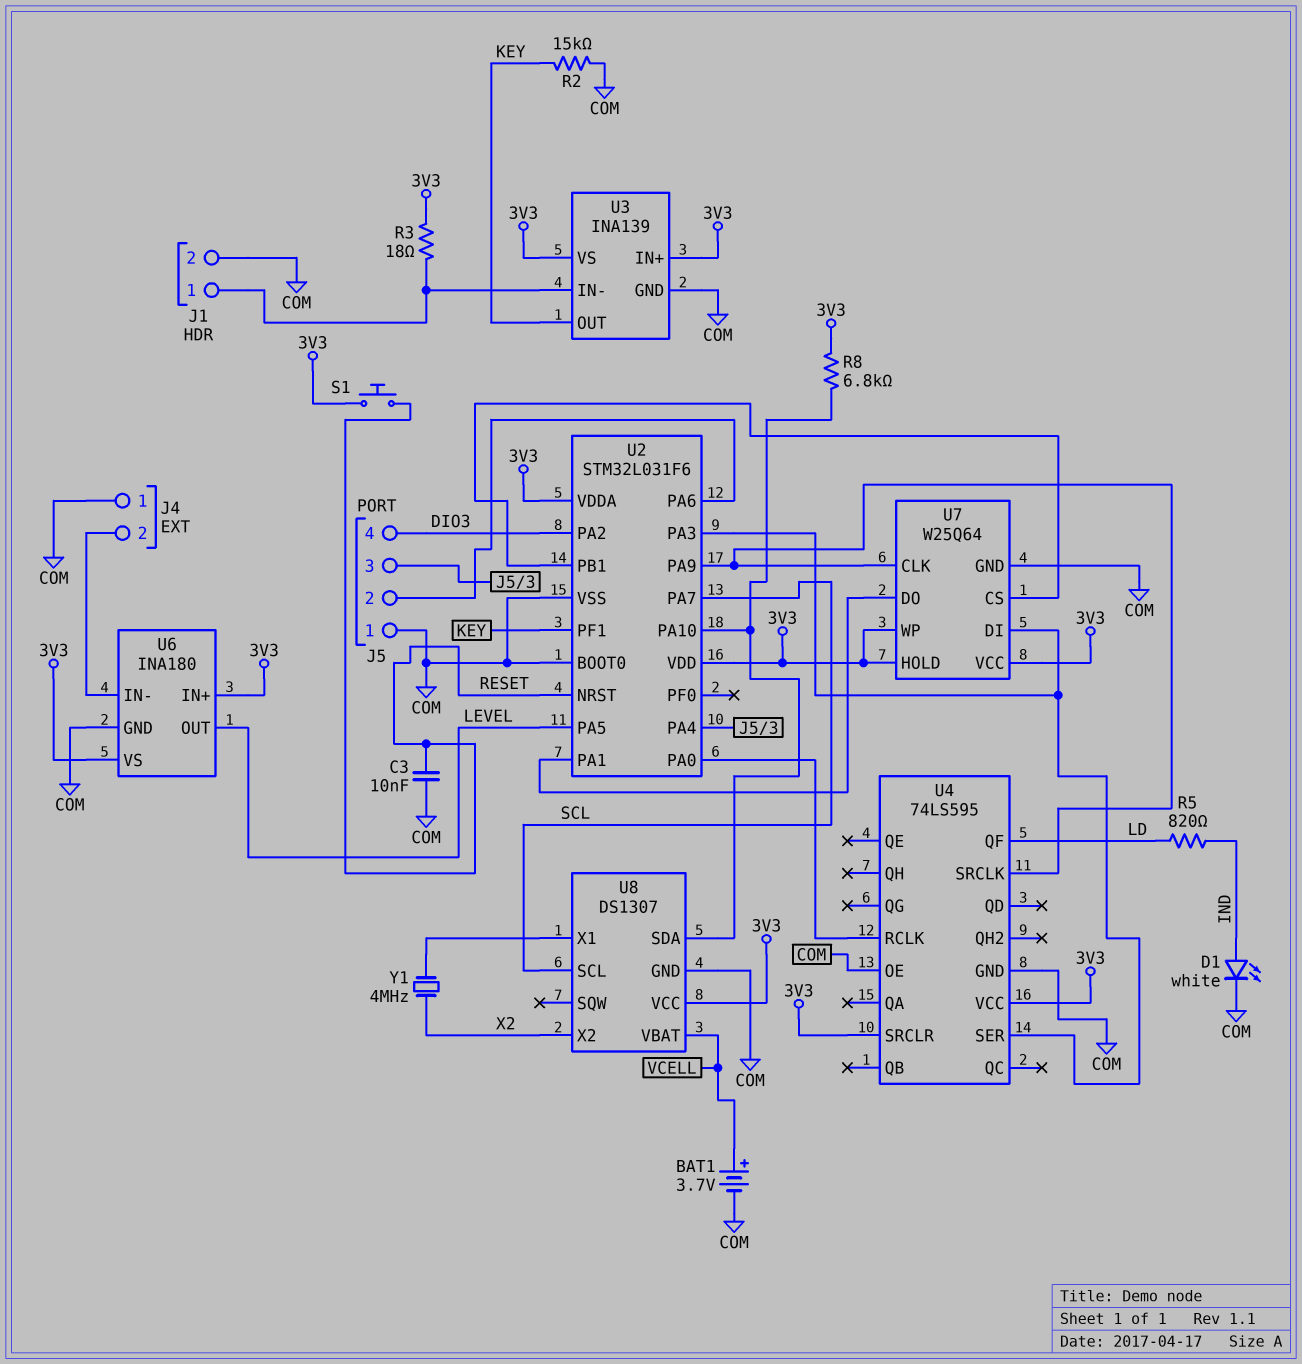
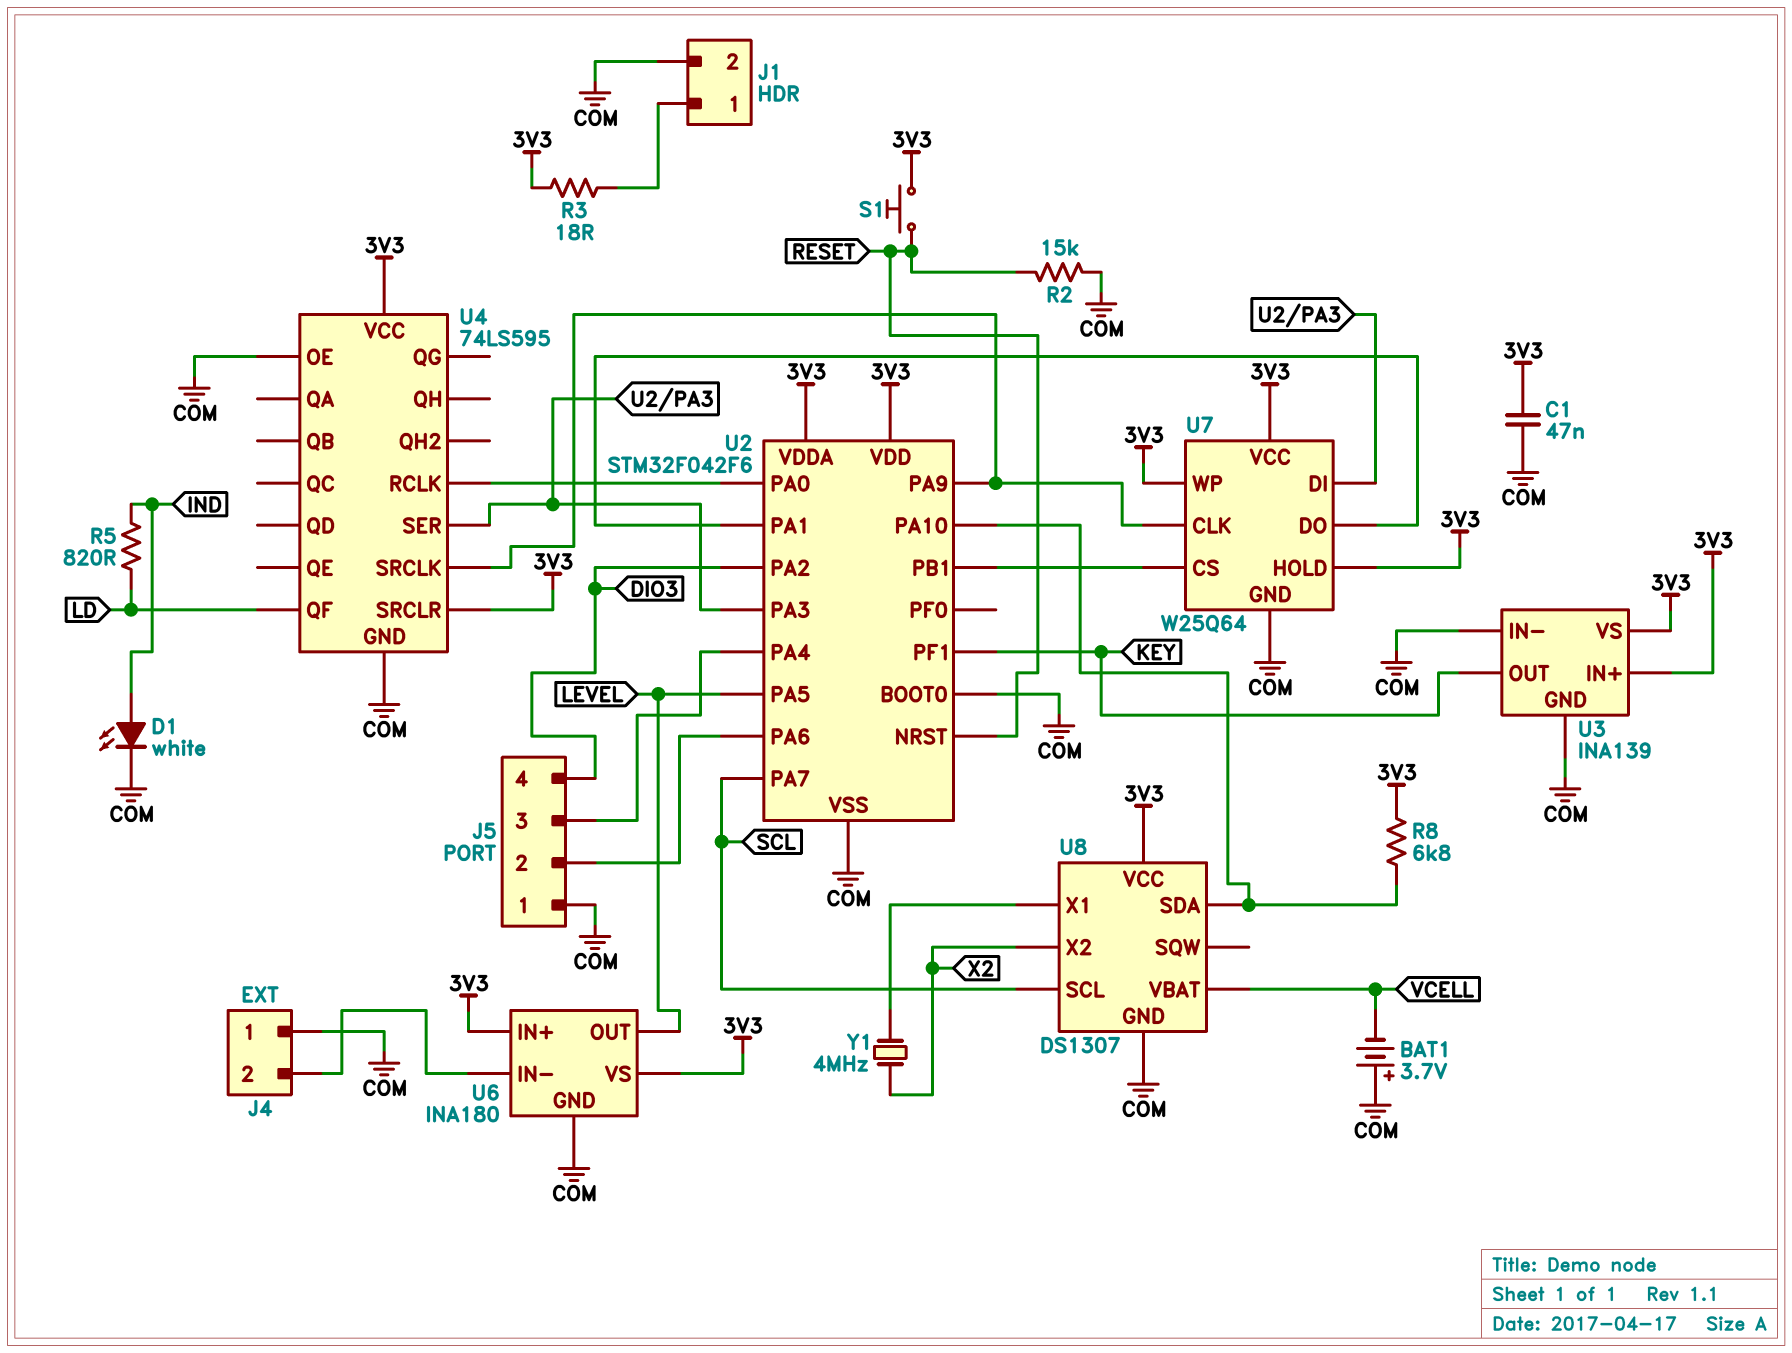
BAT1: 3.7V (plus VCELL, minus COM) -> 3.7V (plus COM, minus VCELL)
C1: none -> 47nF (3V3, COM)
C3: 10nF (COM, RESET) -> none
R2: 15k (COM, KEY) -> 15k (COM, RESET)
U2: STM32L031F6 -> STM32F042F6
U3 pin IN-: J1/1 -> COM

